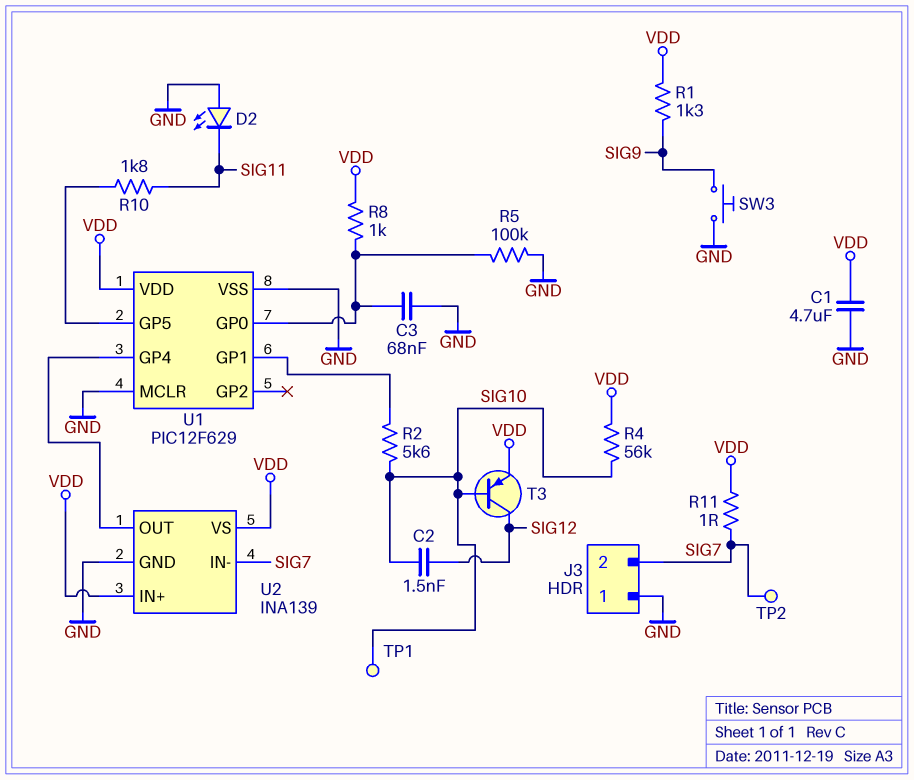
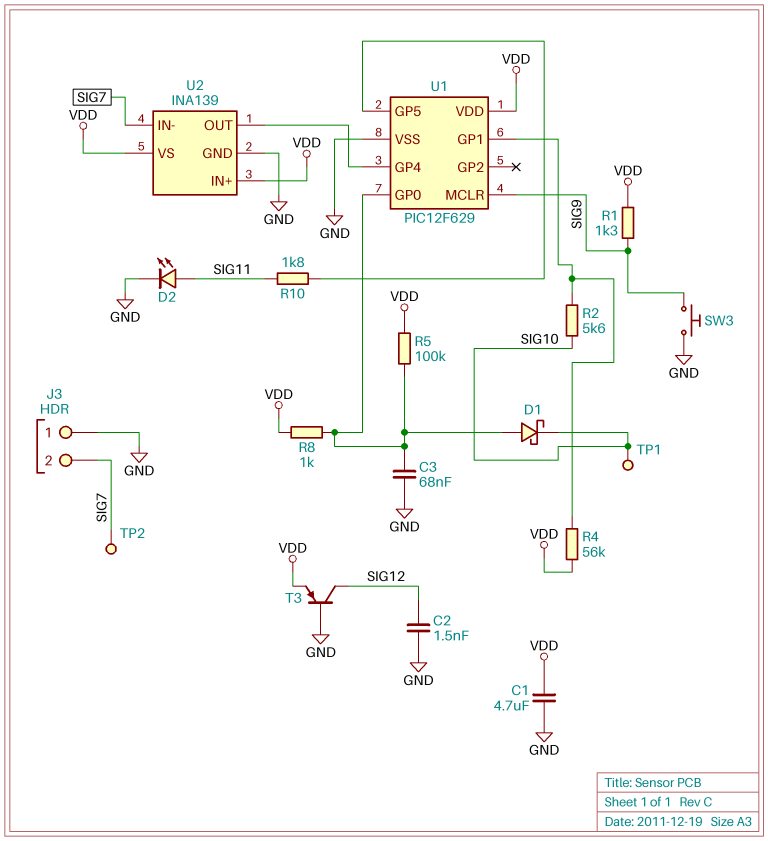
C2: 1.5nF (SIG10, SIG12) -> 1.5nF (GND, SIG12)
D1: none -> schottky (A U1/GP0, K SIG10)
D2: LED (A GND, K SIG11) -> LED (A SIG11, K GND)
R4: 56k (SIG10, VDD) -> 56k (U1/GP1, VDD)
R5: 100k (GND, U1/GP0) -> 100k (U1/GP0, VDD)
R11: 1 (SIG7, VDD) -> none
T3: PNP (B SIG10, C SIG12, E VDD) -> PNP (B GND, C SIG12, E VDD)
U1 pin MCLR: GND -> SIG9

